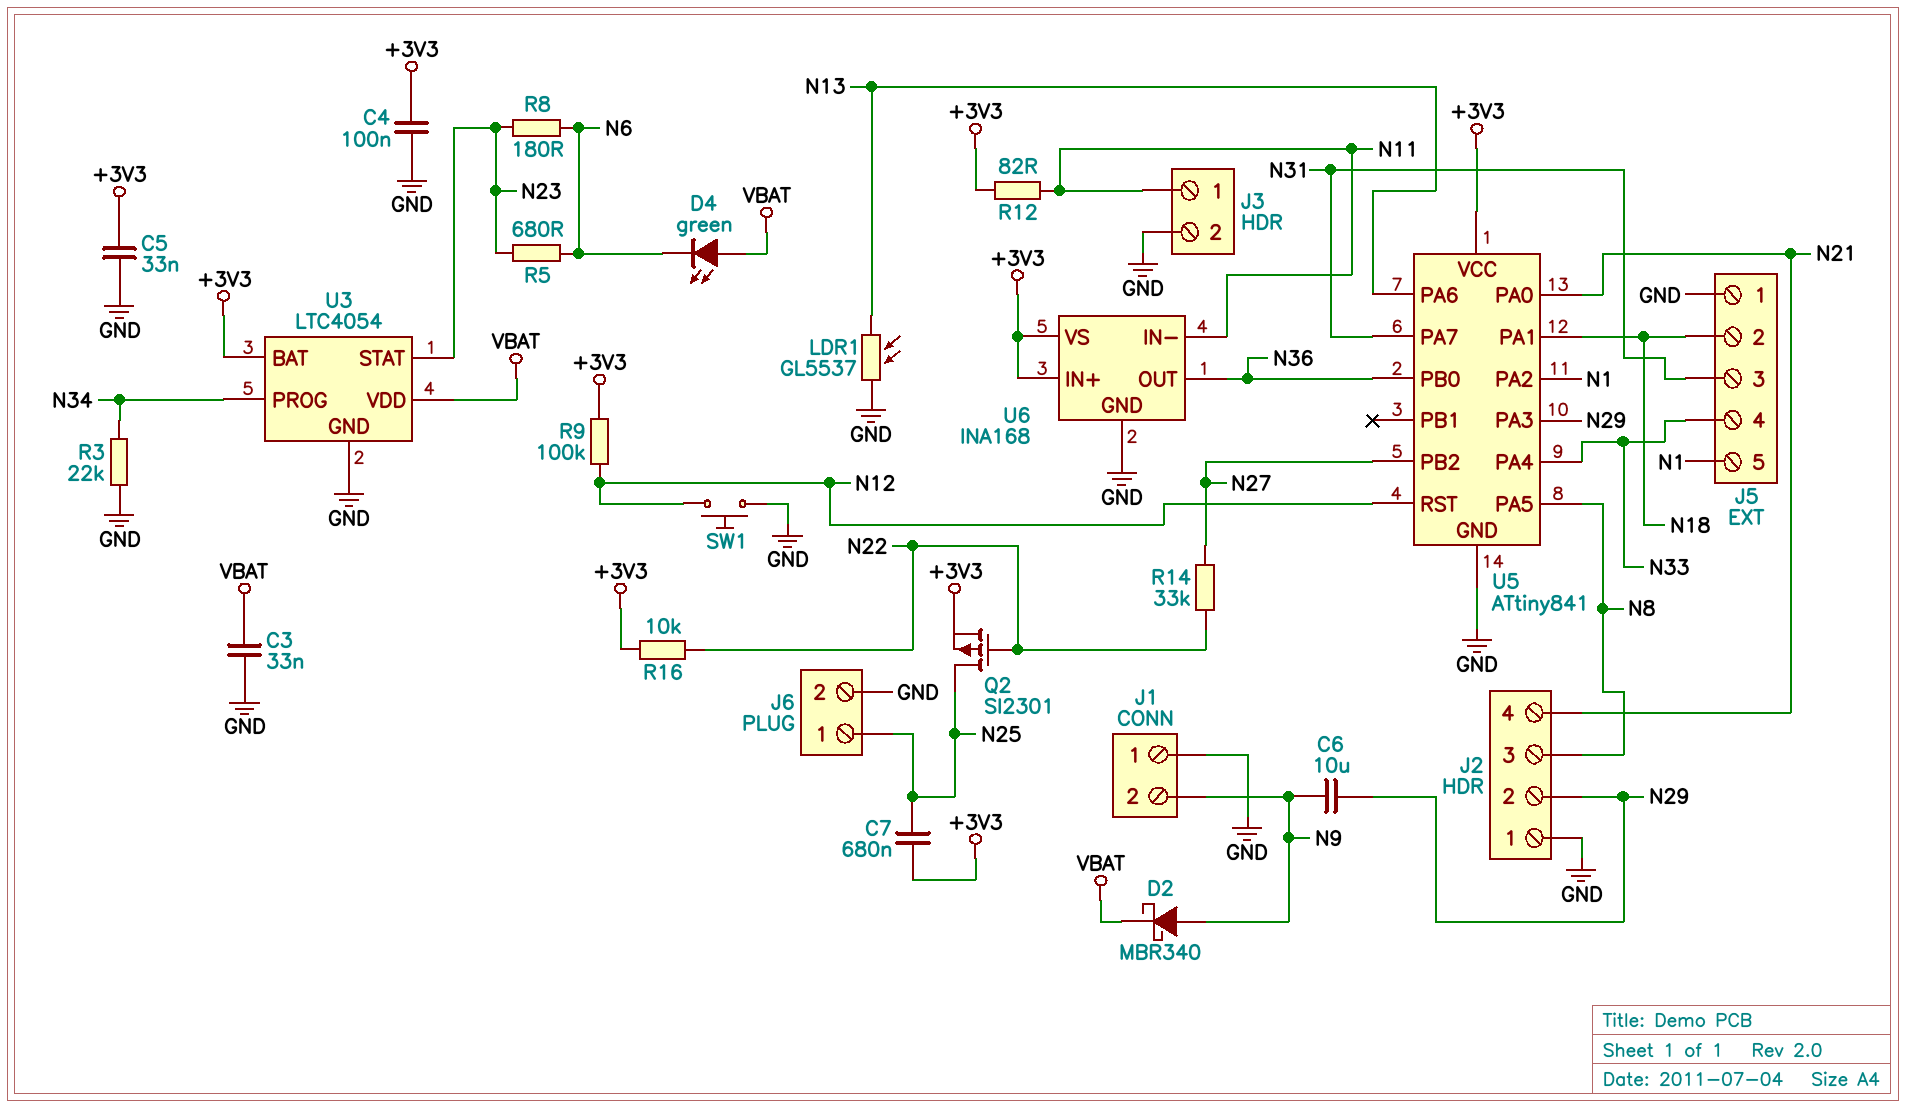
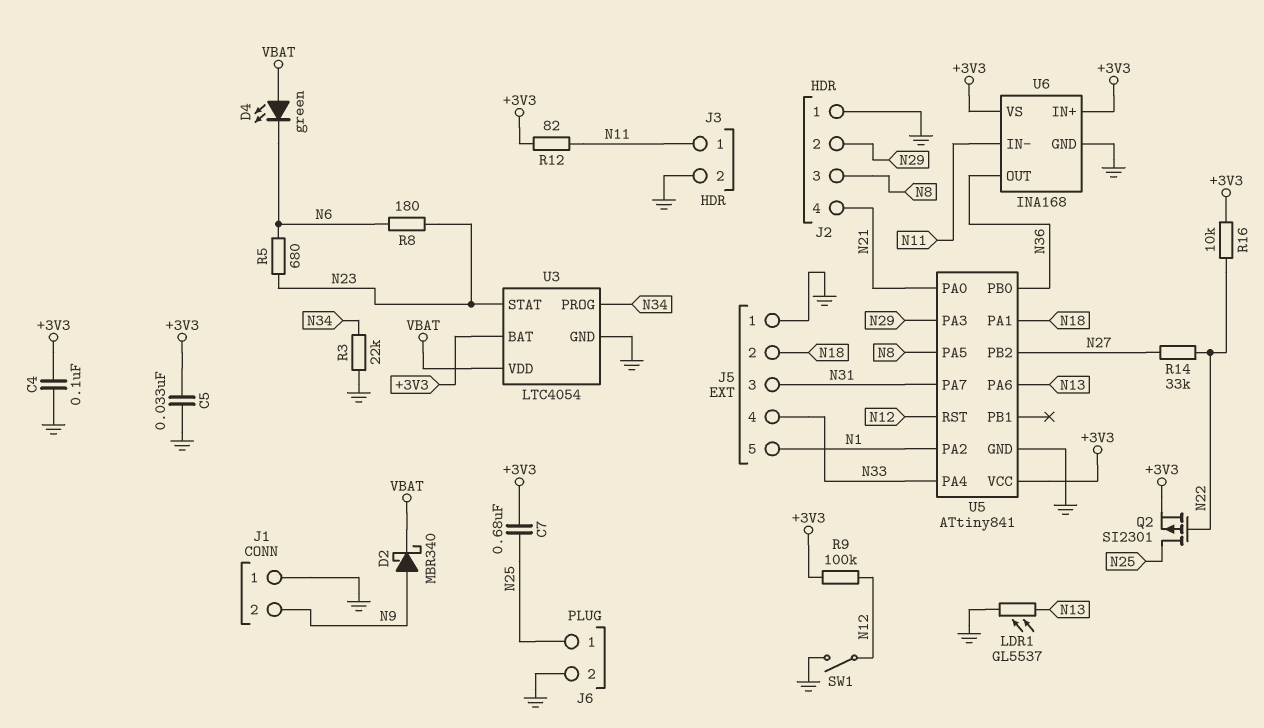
C3: 33nF (GND, VBAT) -> none
C6: 10uF (N9, N29) -> none
SW1: button (GND, N12) -> switch (GND, N12)

